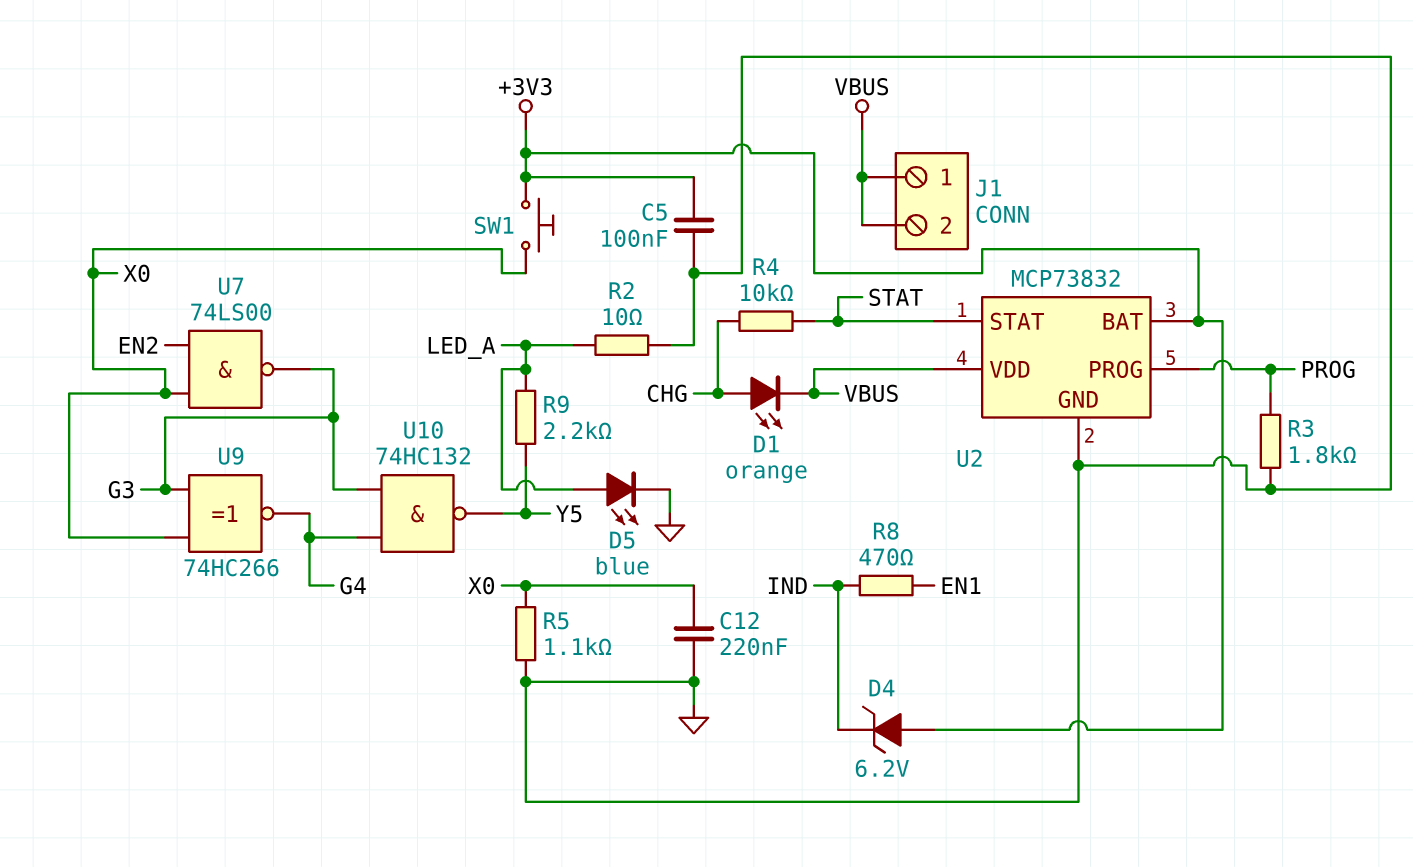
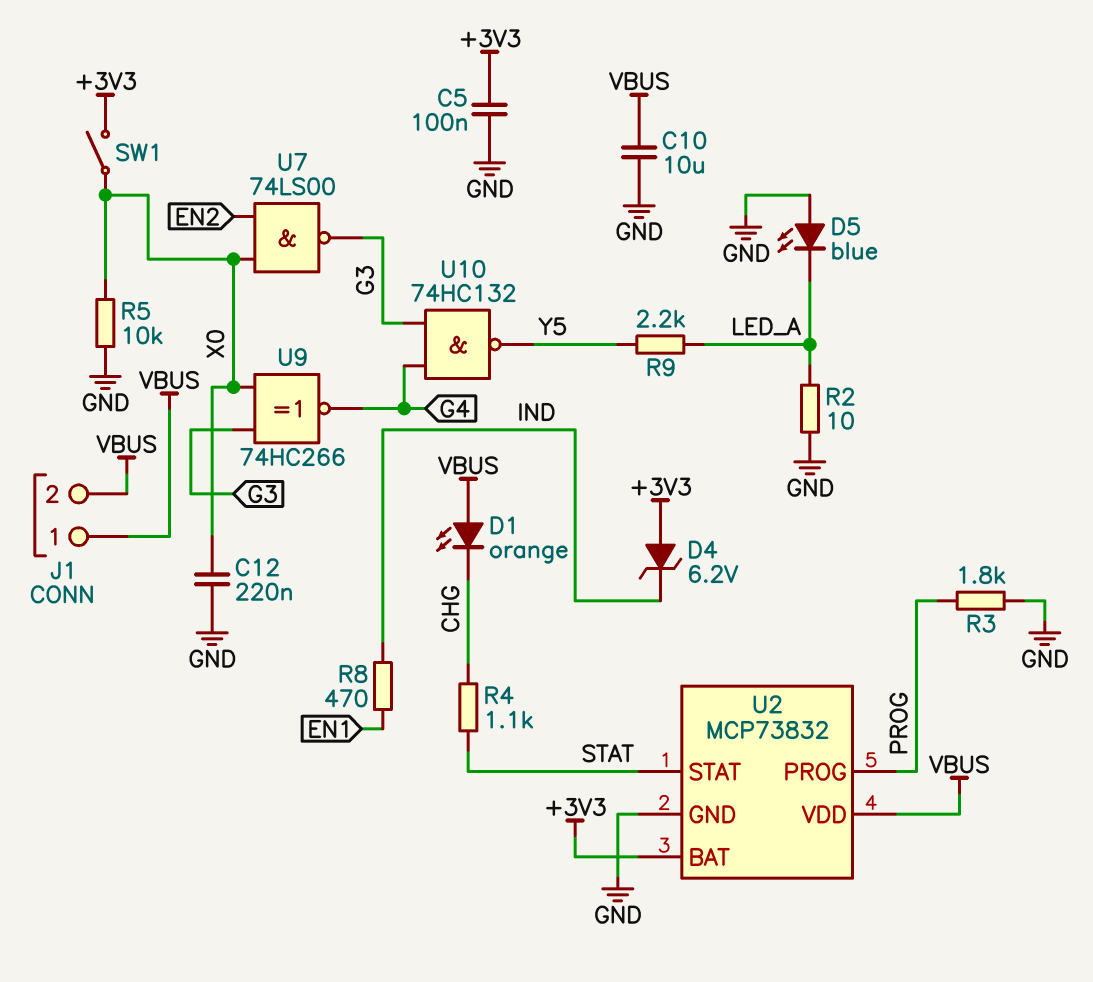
C10: none -> 10uF (GND, VBUS)
D1: LED orange (A CHG, K VBUS) -> LED orange (A VBUS, K CHG)
D5: LED blue (A LED_A, K GND) -> LED blue (A GND, K LED_A)
R4: 10k (CHG, STAT) -> 1.1k (CHG, STAT)
R5: 1.1k (GND, X0) -> 10k (GND, X0)
SW1: button (+3V3, X0) -> switch (+3V3, X0)

